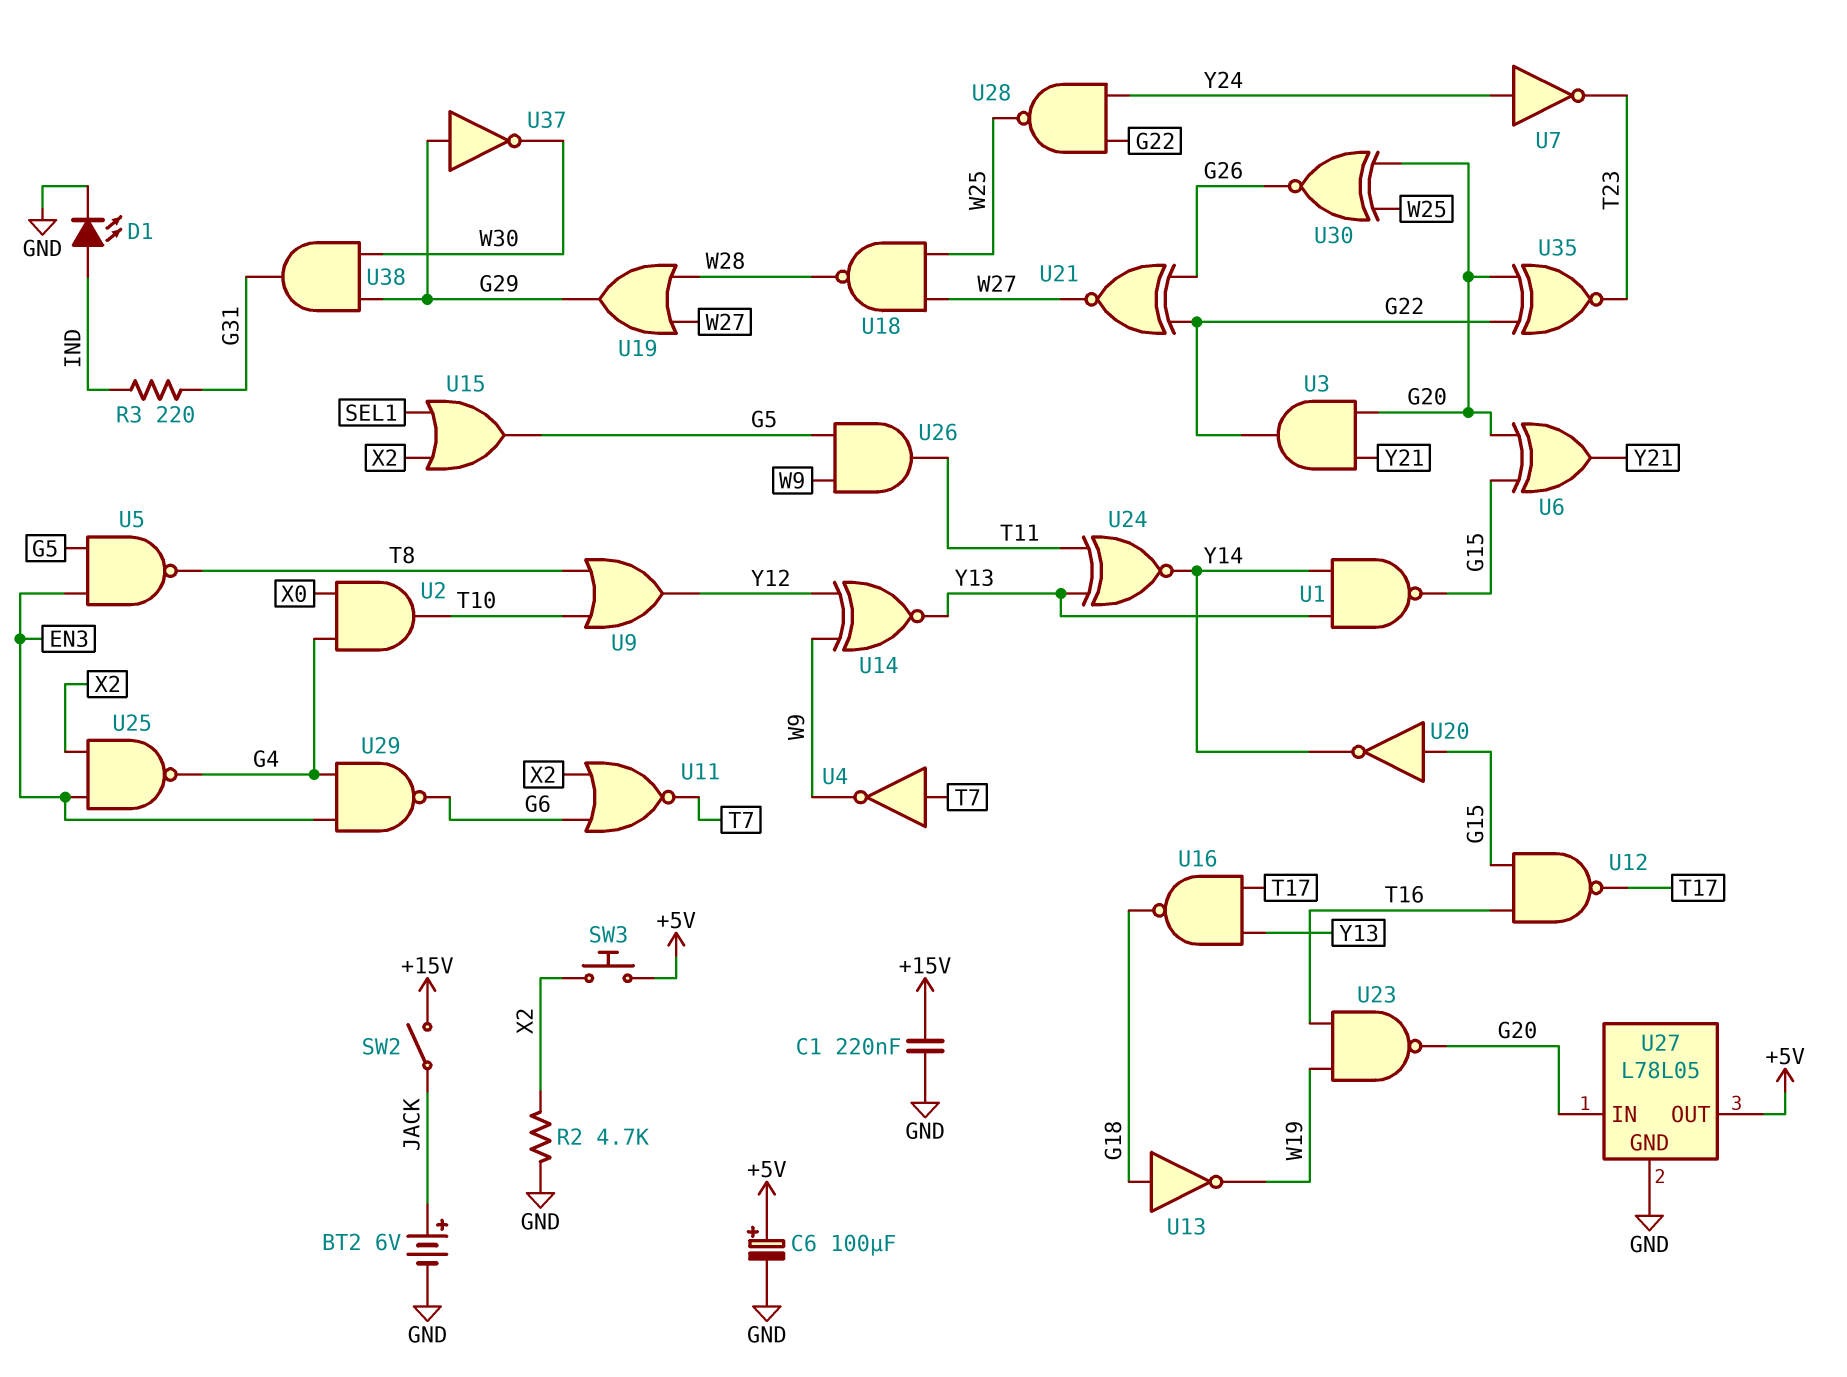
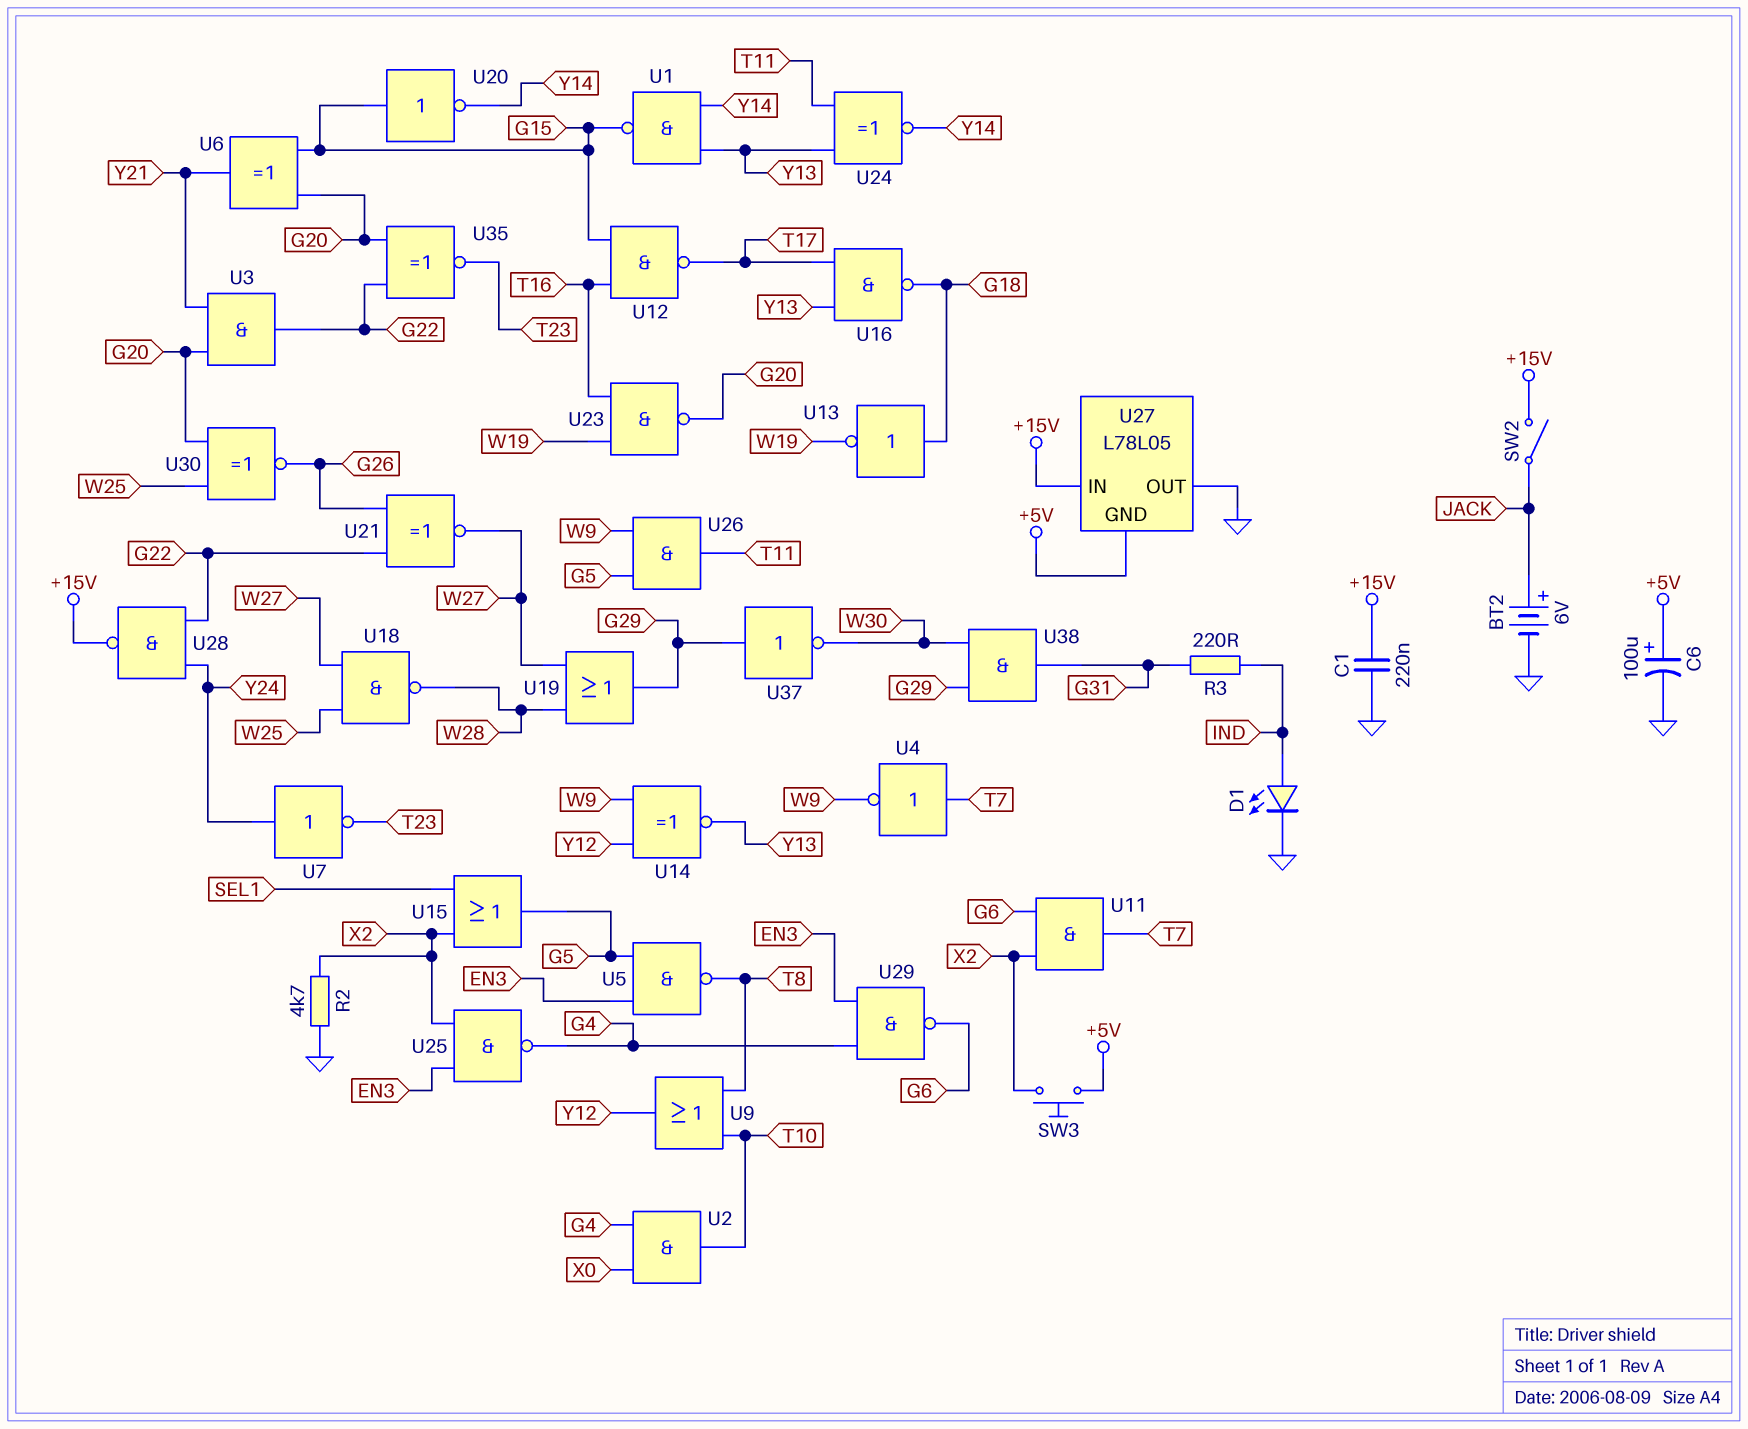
U11: NOR (in G6, in X2, out T7) -> AND (in G6, in X2, out T7)
U27 pin GND: GND -> +5V
U27 pin IN: G20 -> +15V
U27 pin OUT: +5V -> GND
U28: NAND (in G22, in Y24, out W25) -> NAND (in G22, in Y24, out +15V)

